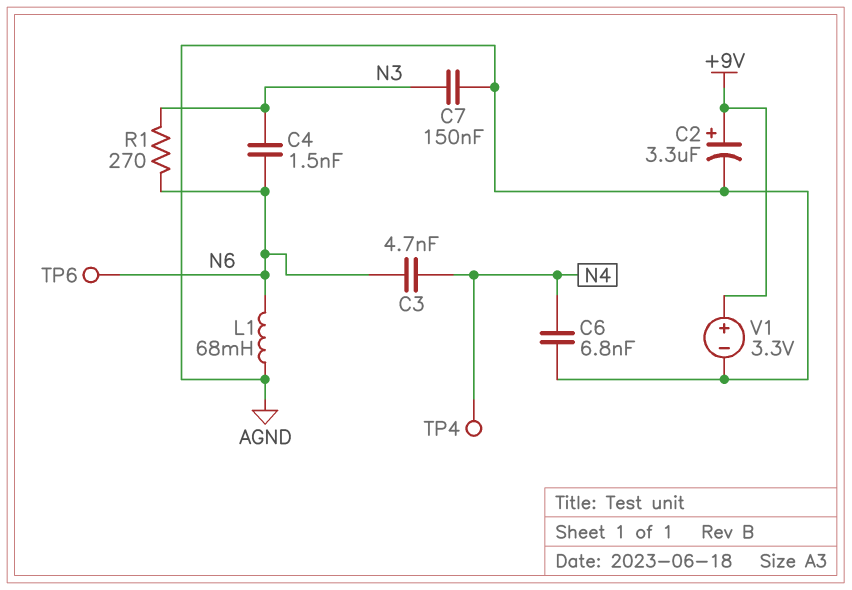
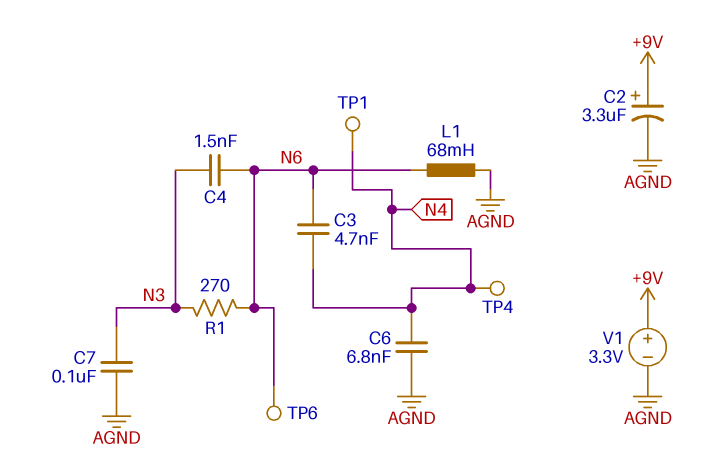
C7: 150nF (AGND, N3) -> 100nF (AGND, N3)
TP1: none -> test point (N4)

